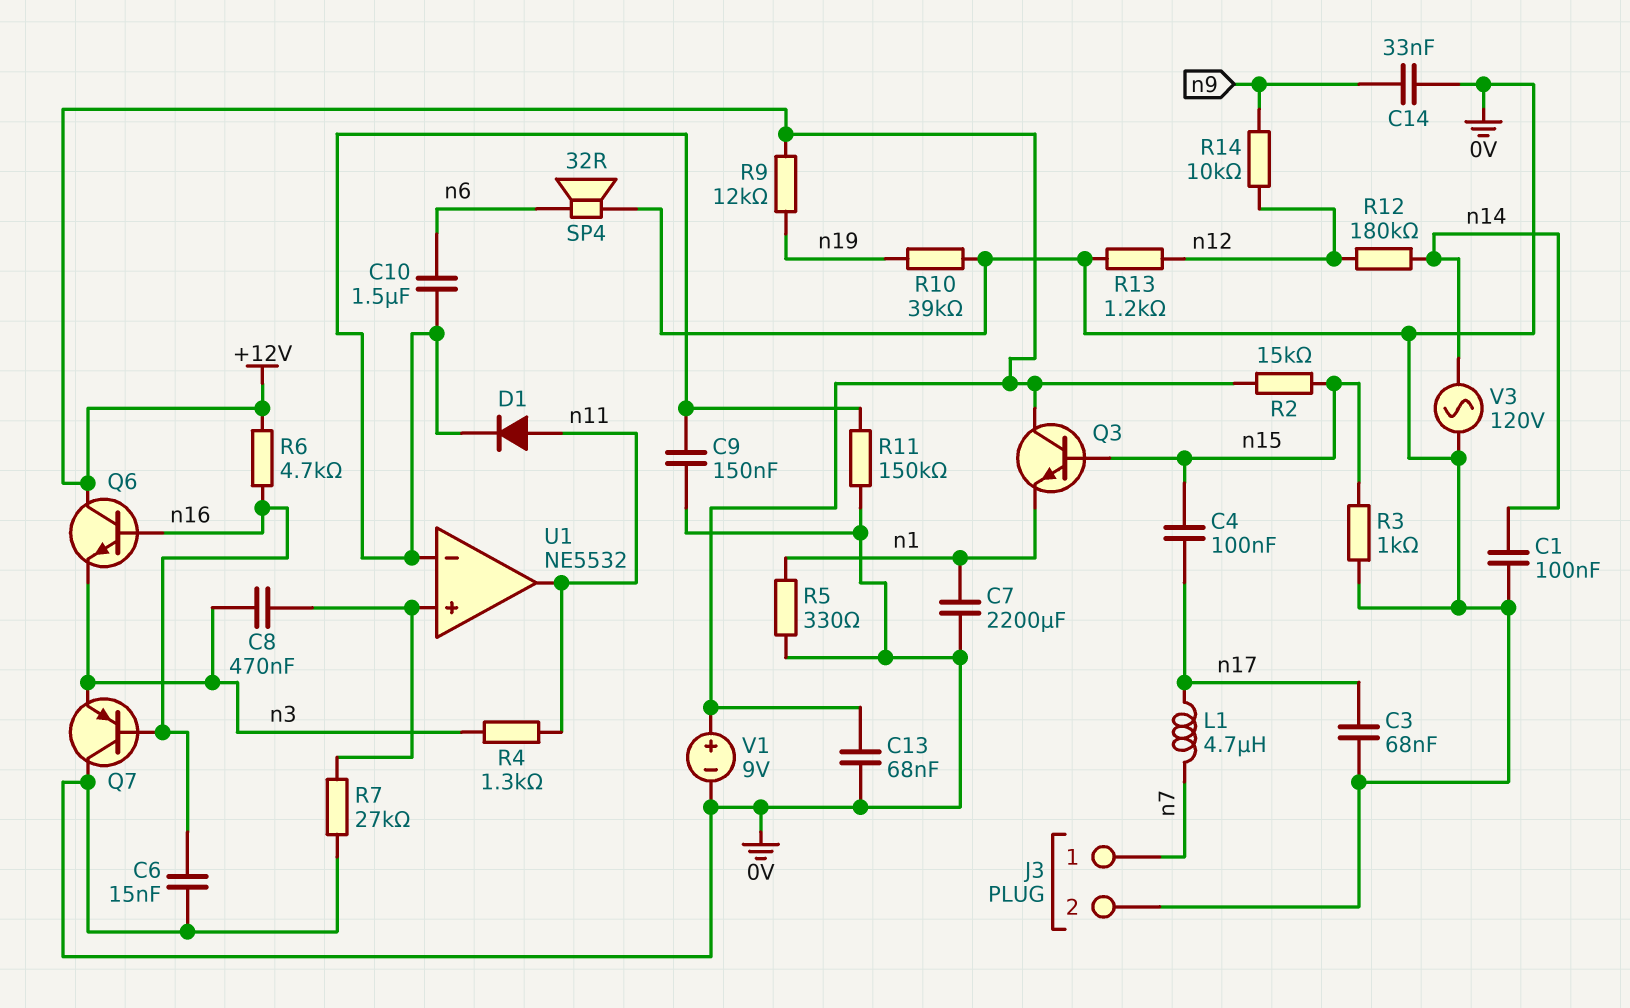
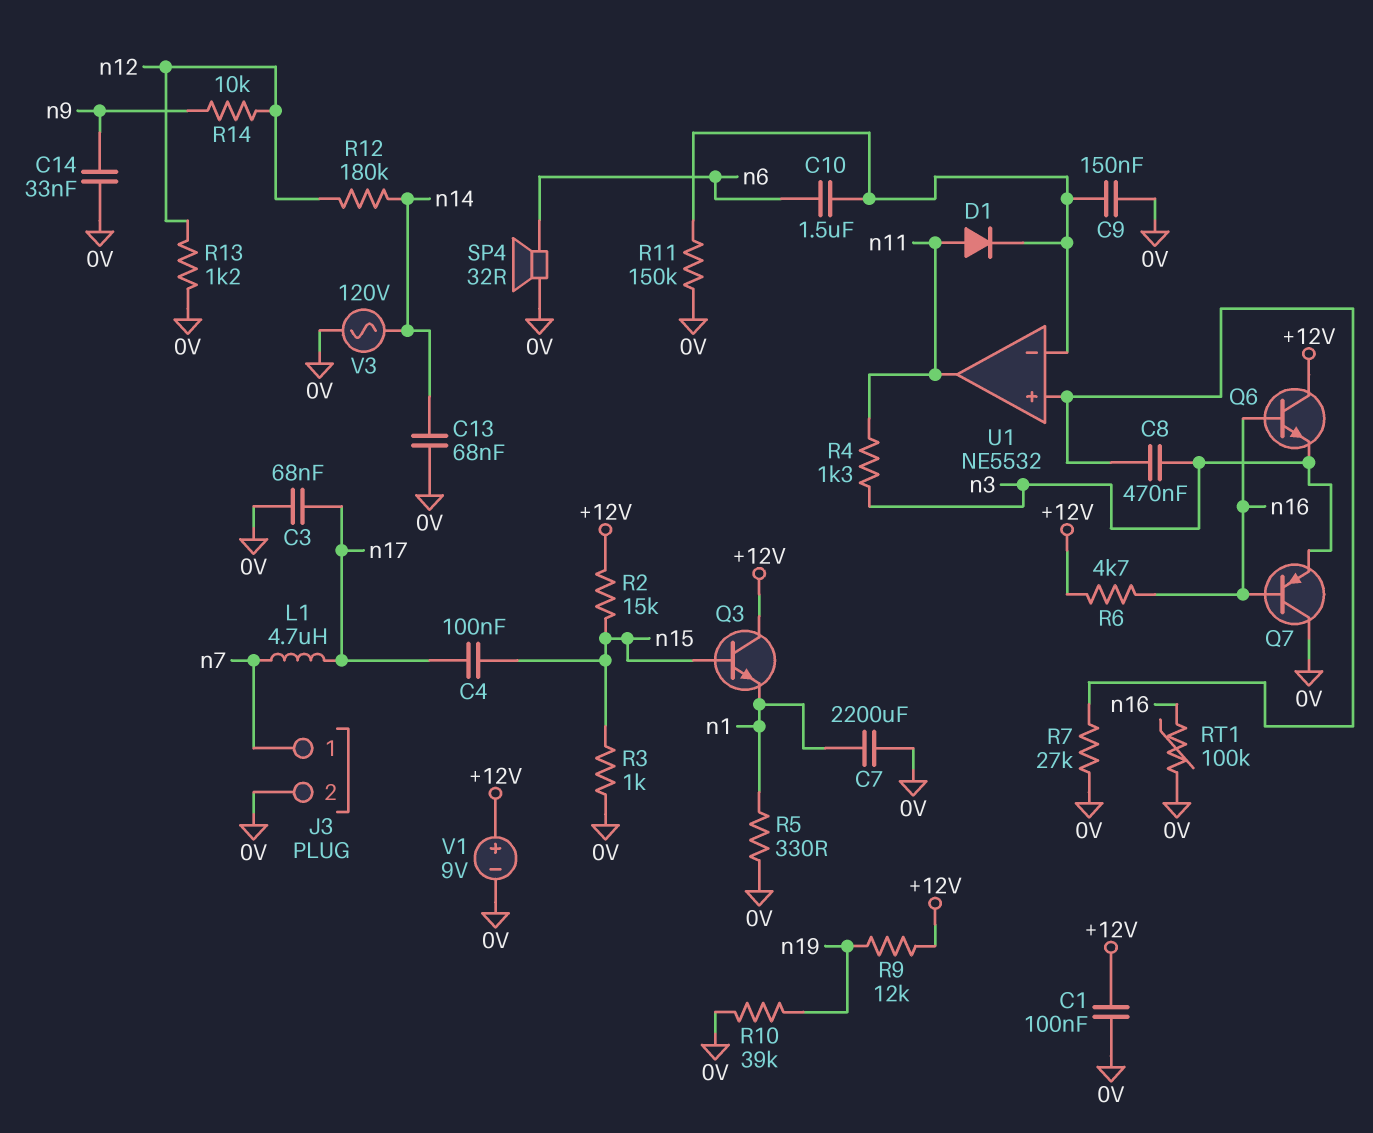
C1: 100nF (0V, n14) -> 100nF (+12V, 0V)
C6: 15nF (0V, n16) -> none
C13: 68nF (+12V, 0V) -> 68nF (0V, n14)
RT1: none -> 100k (0V, n16)

